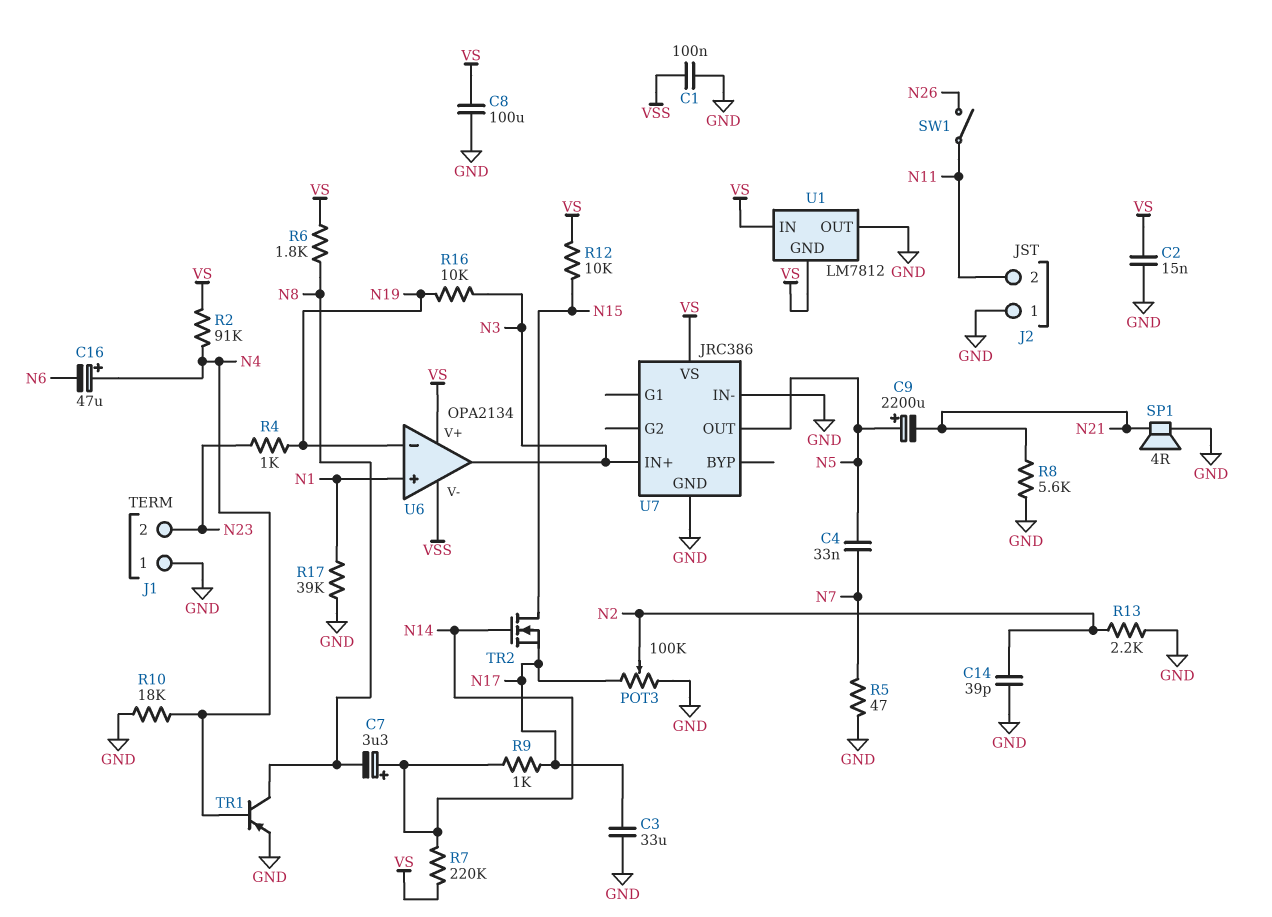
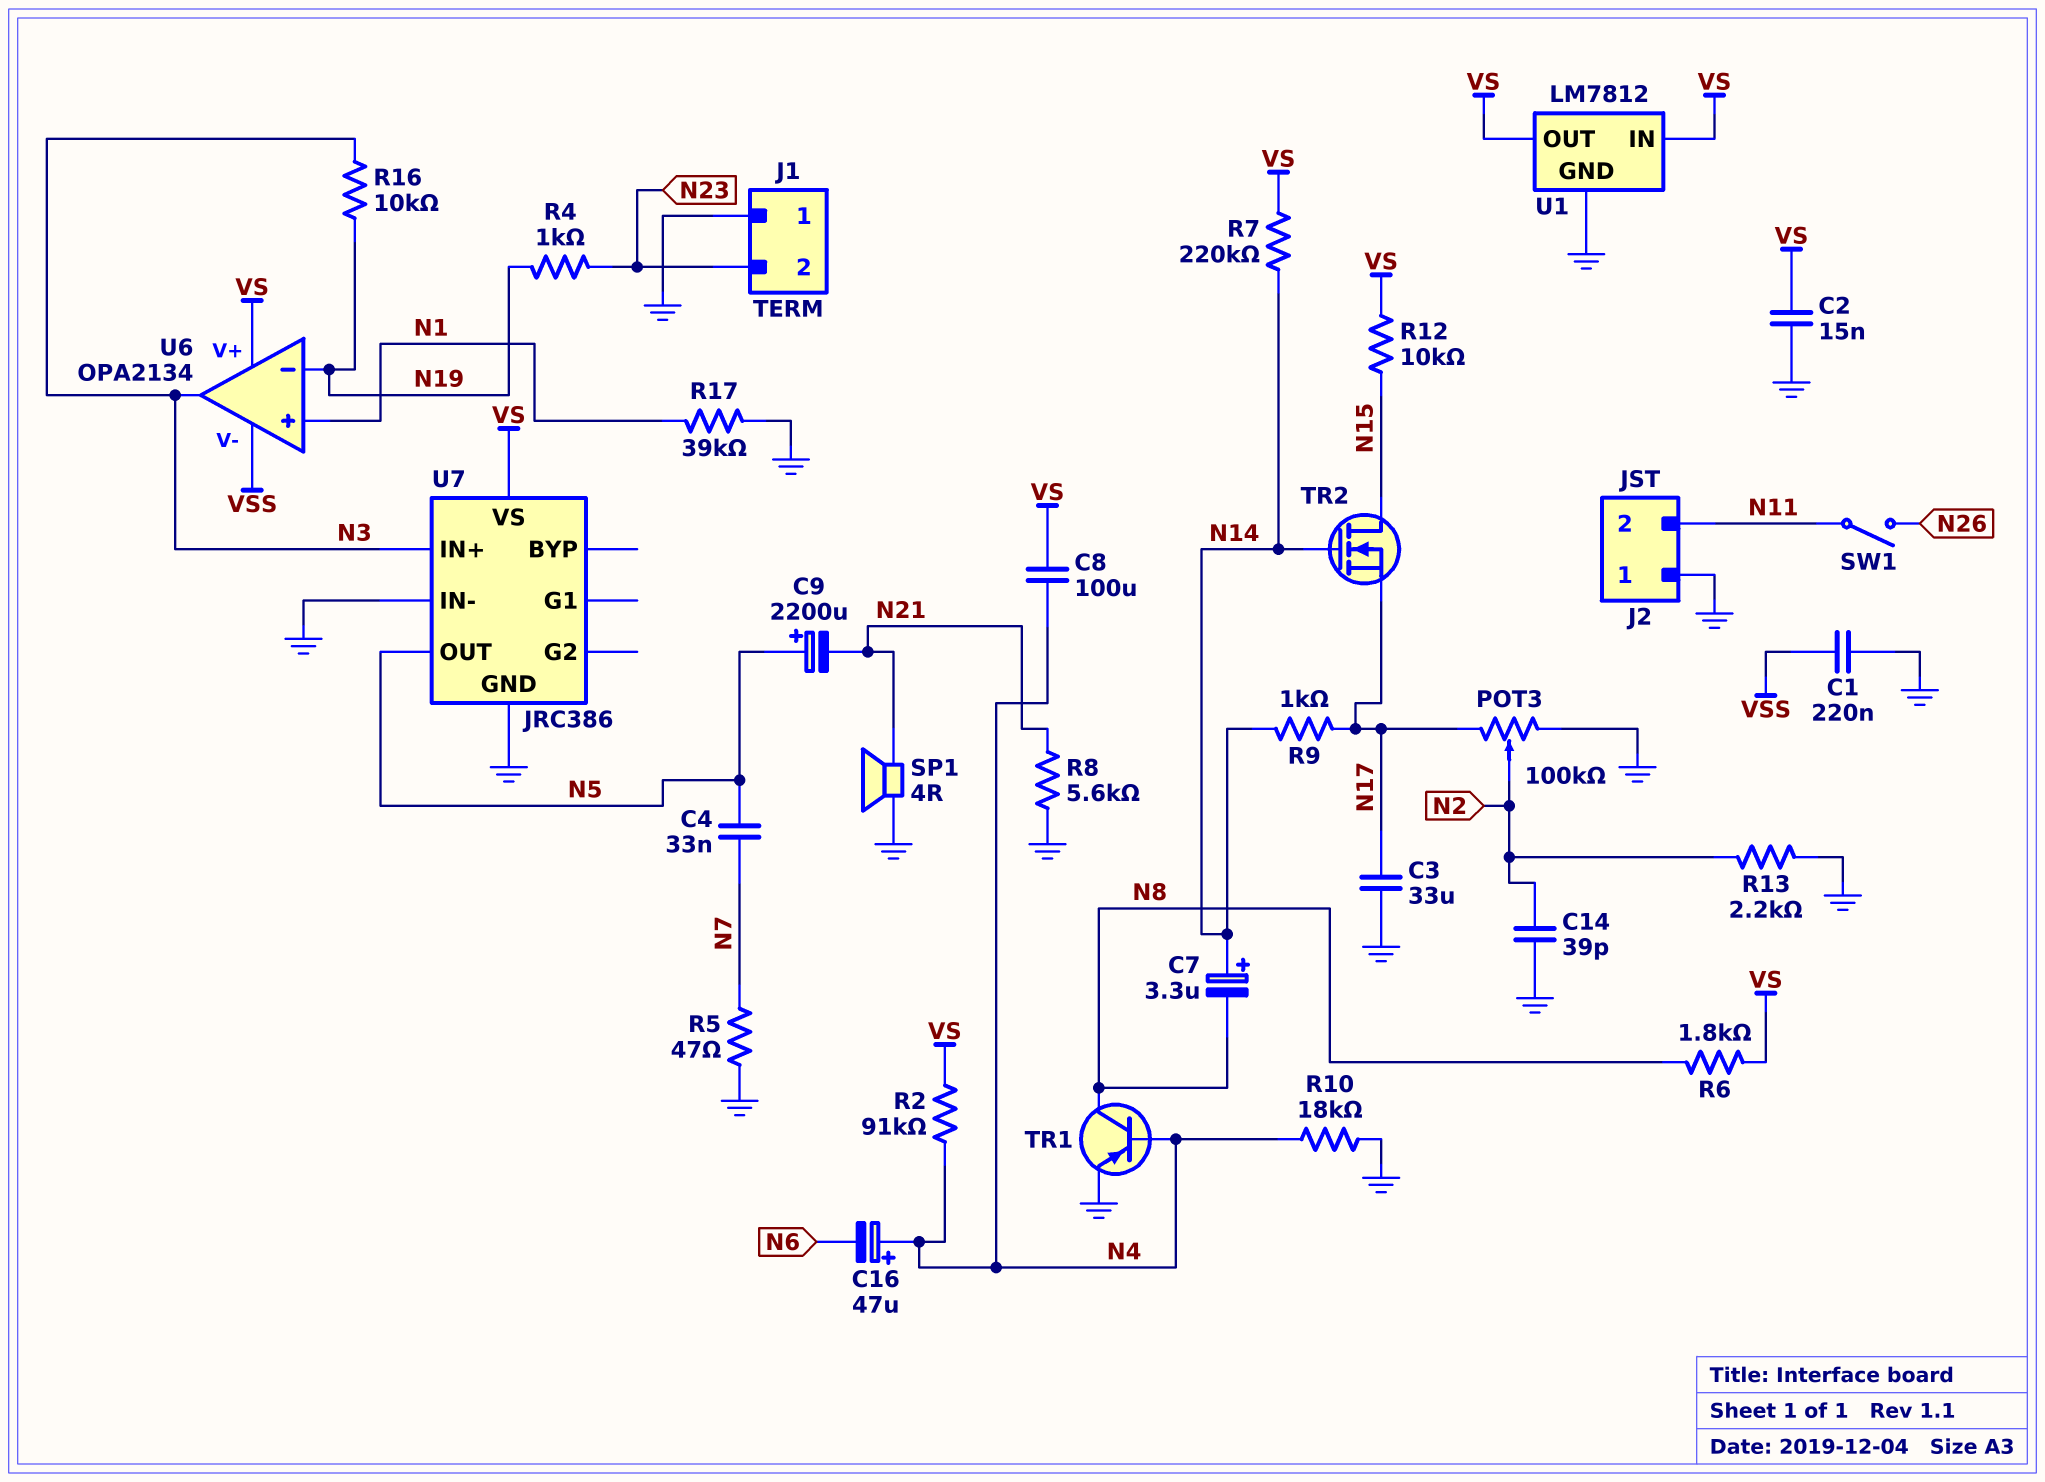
C1: 100nF (GND, VSS) -> 220nF (GND, VSS)
C8: 100uF (GND, VS) -> 100uF (N4, VS)
U1 pin GND: VS -> GND
U1 pin OUT: GND -> VS

